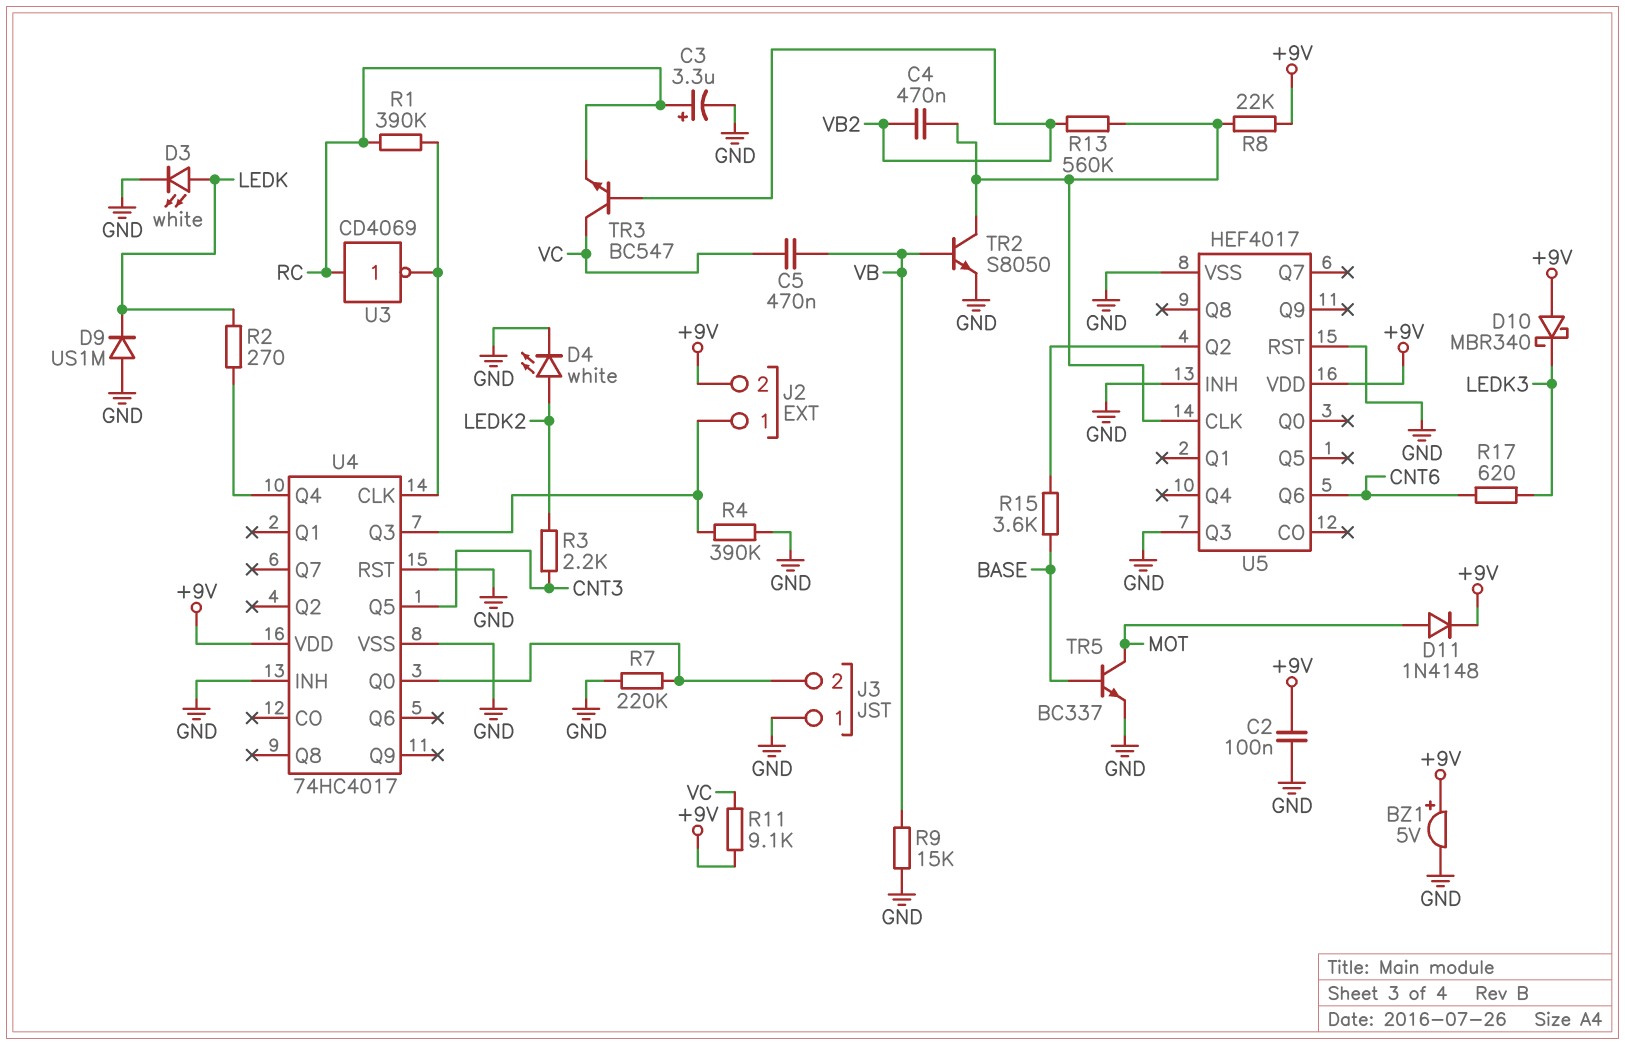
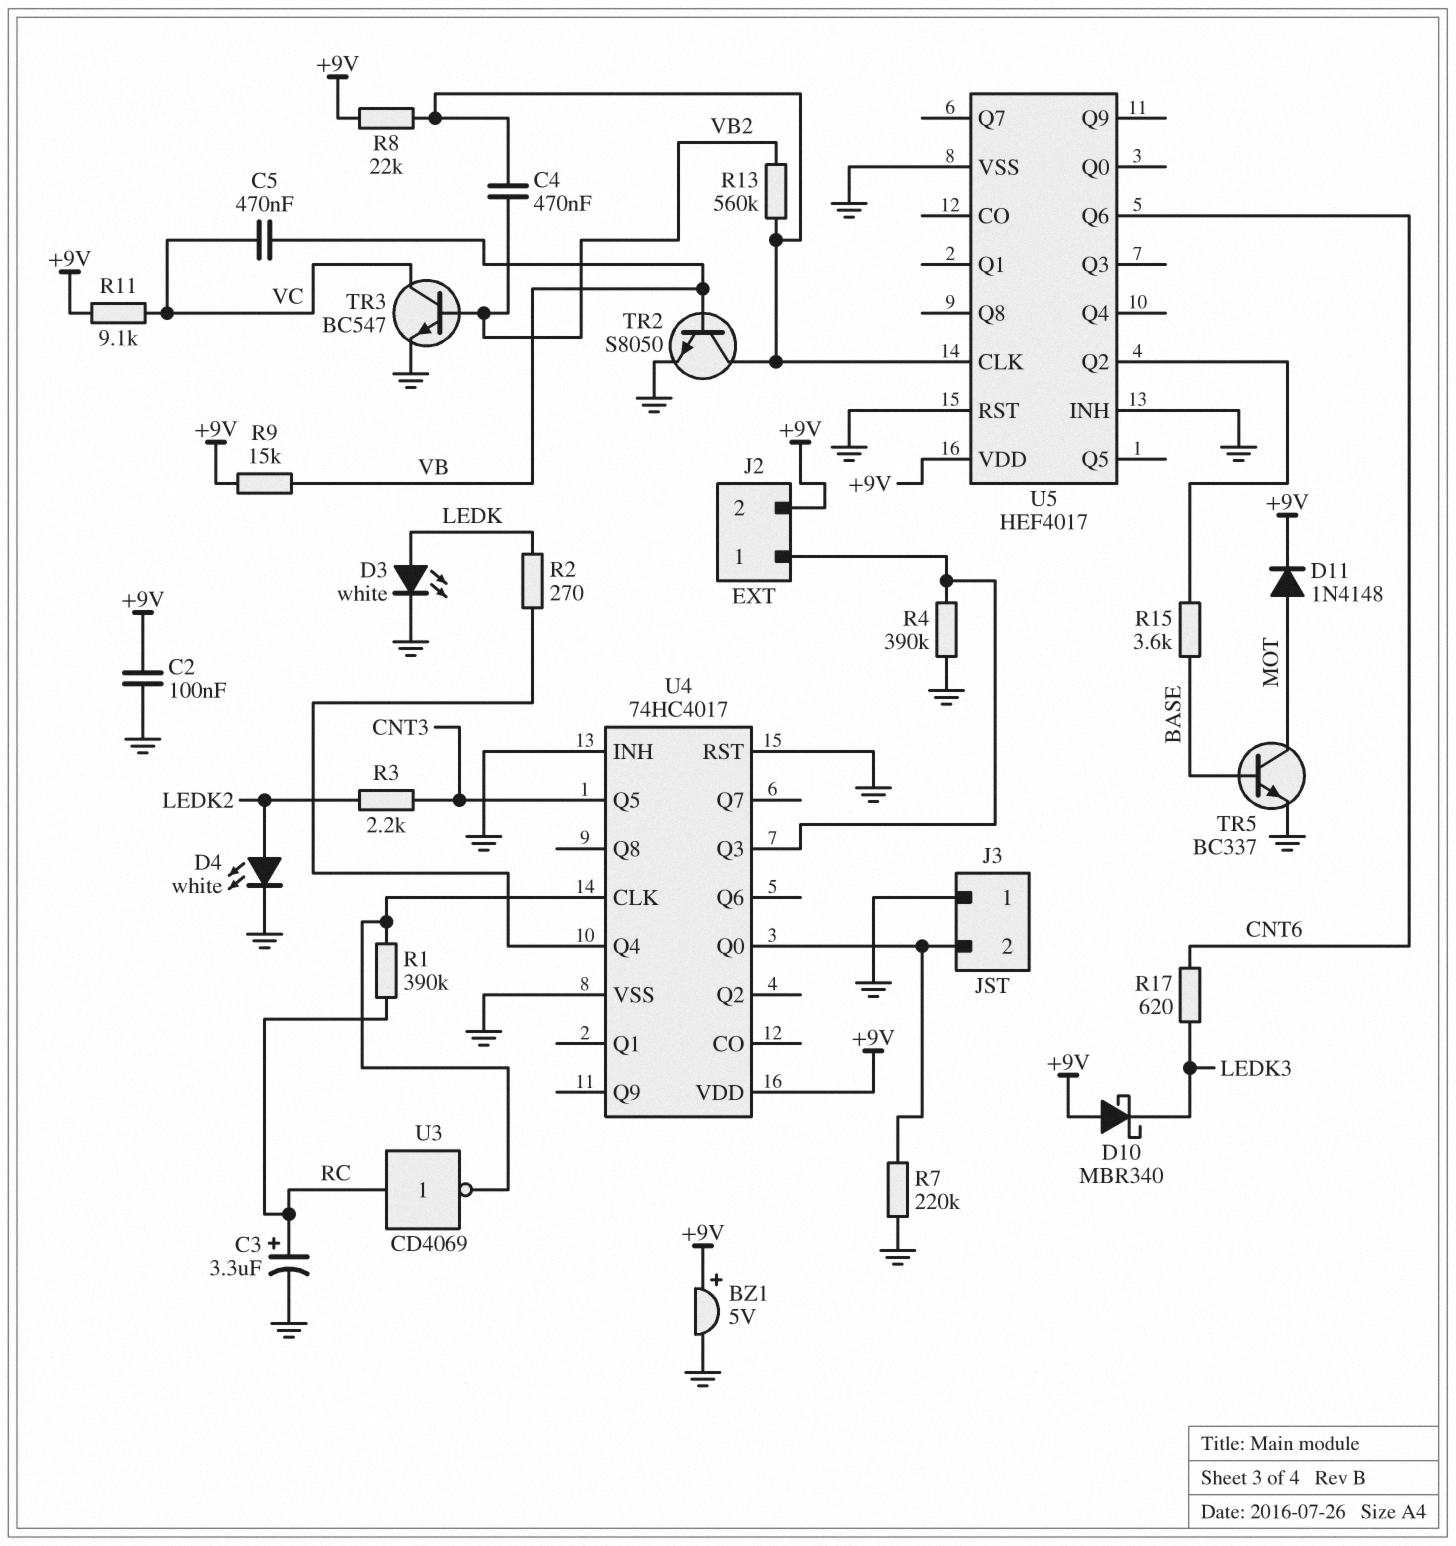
D9: diode US1M (A GND, K LEDK) -> none
R9: 15k (GND, VB) -> 15k (+9V, VB)
TR3: NPN BC547 (B VB2, C VC, E RC) -> NPN BC547 (B VB2, C VC, E GND)
U5 pin Q3: GND -> none

